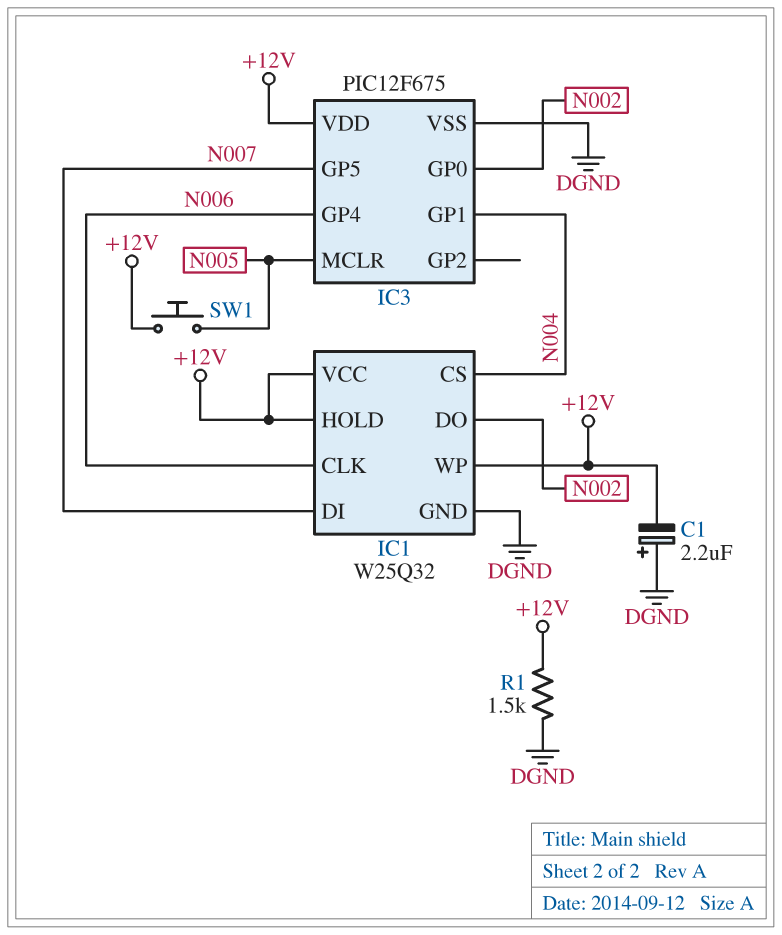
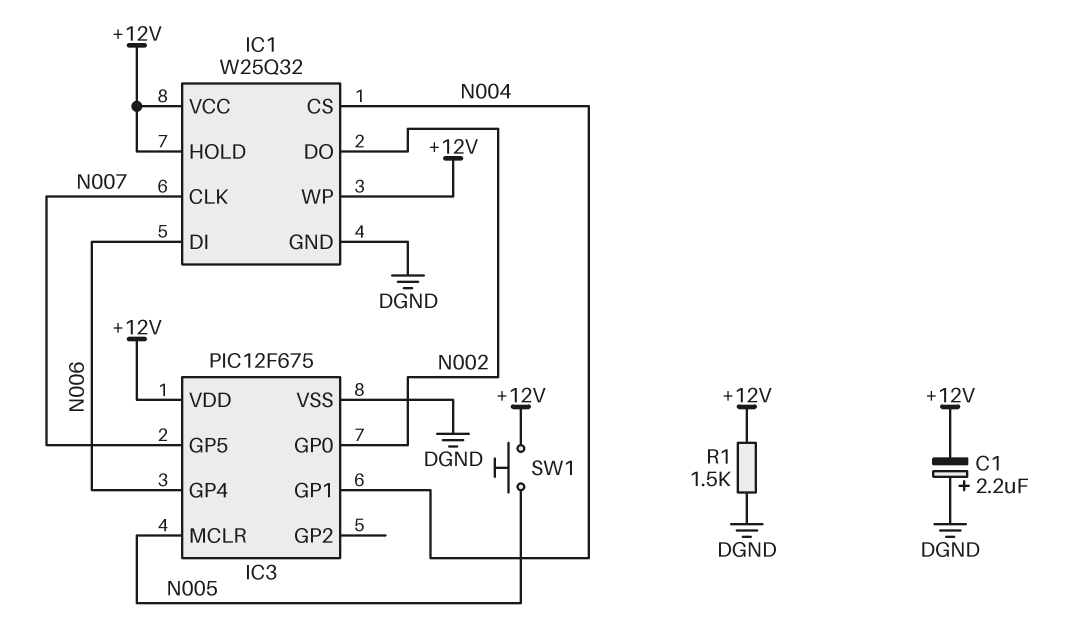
IC1 pin CLK: N006 -> N007
IC1 pin DI: N007 -> N006

